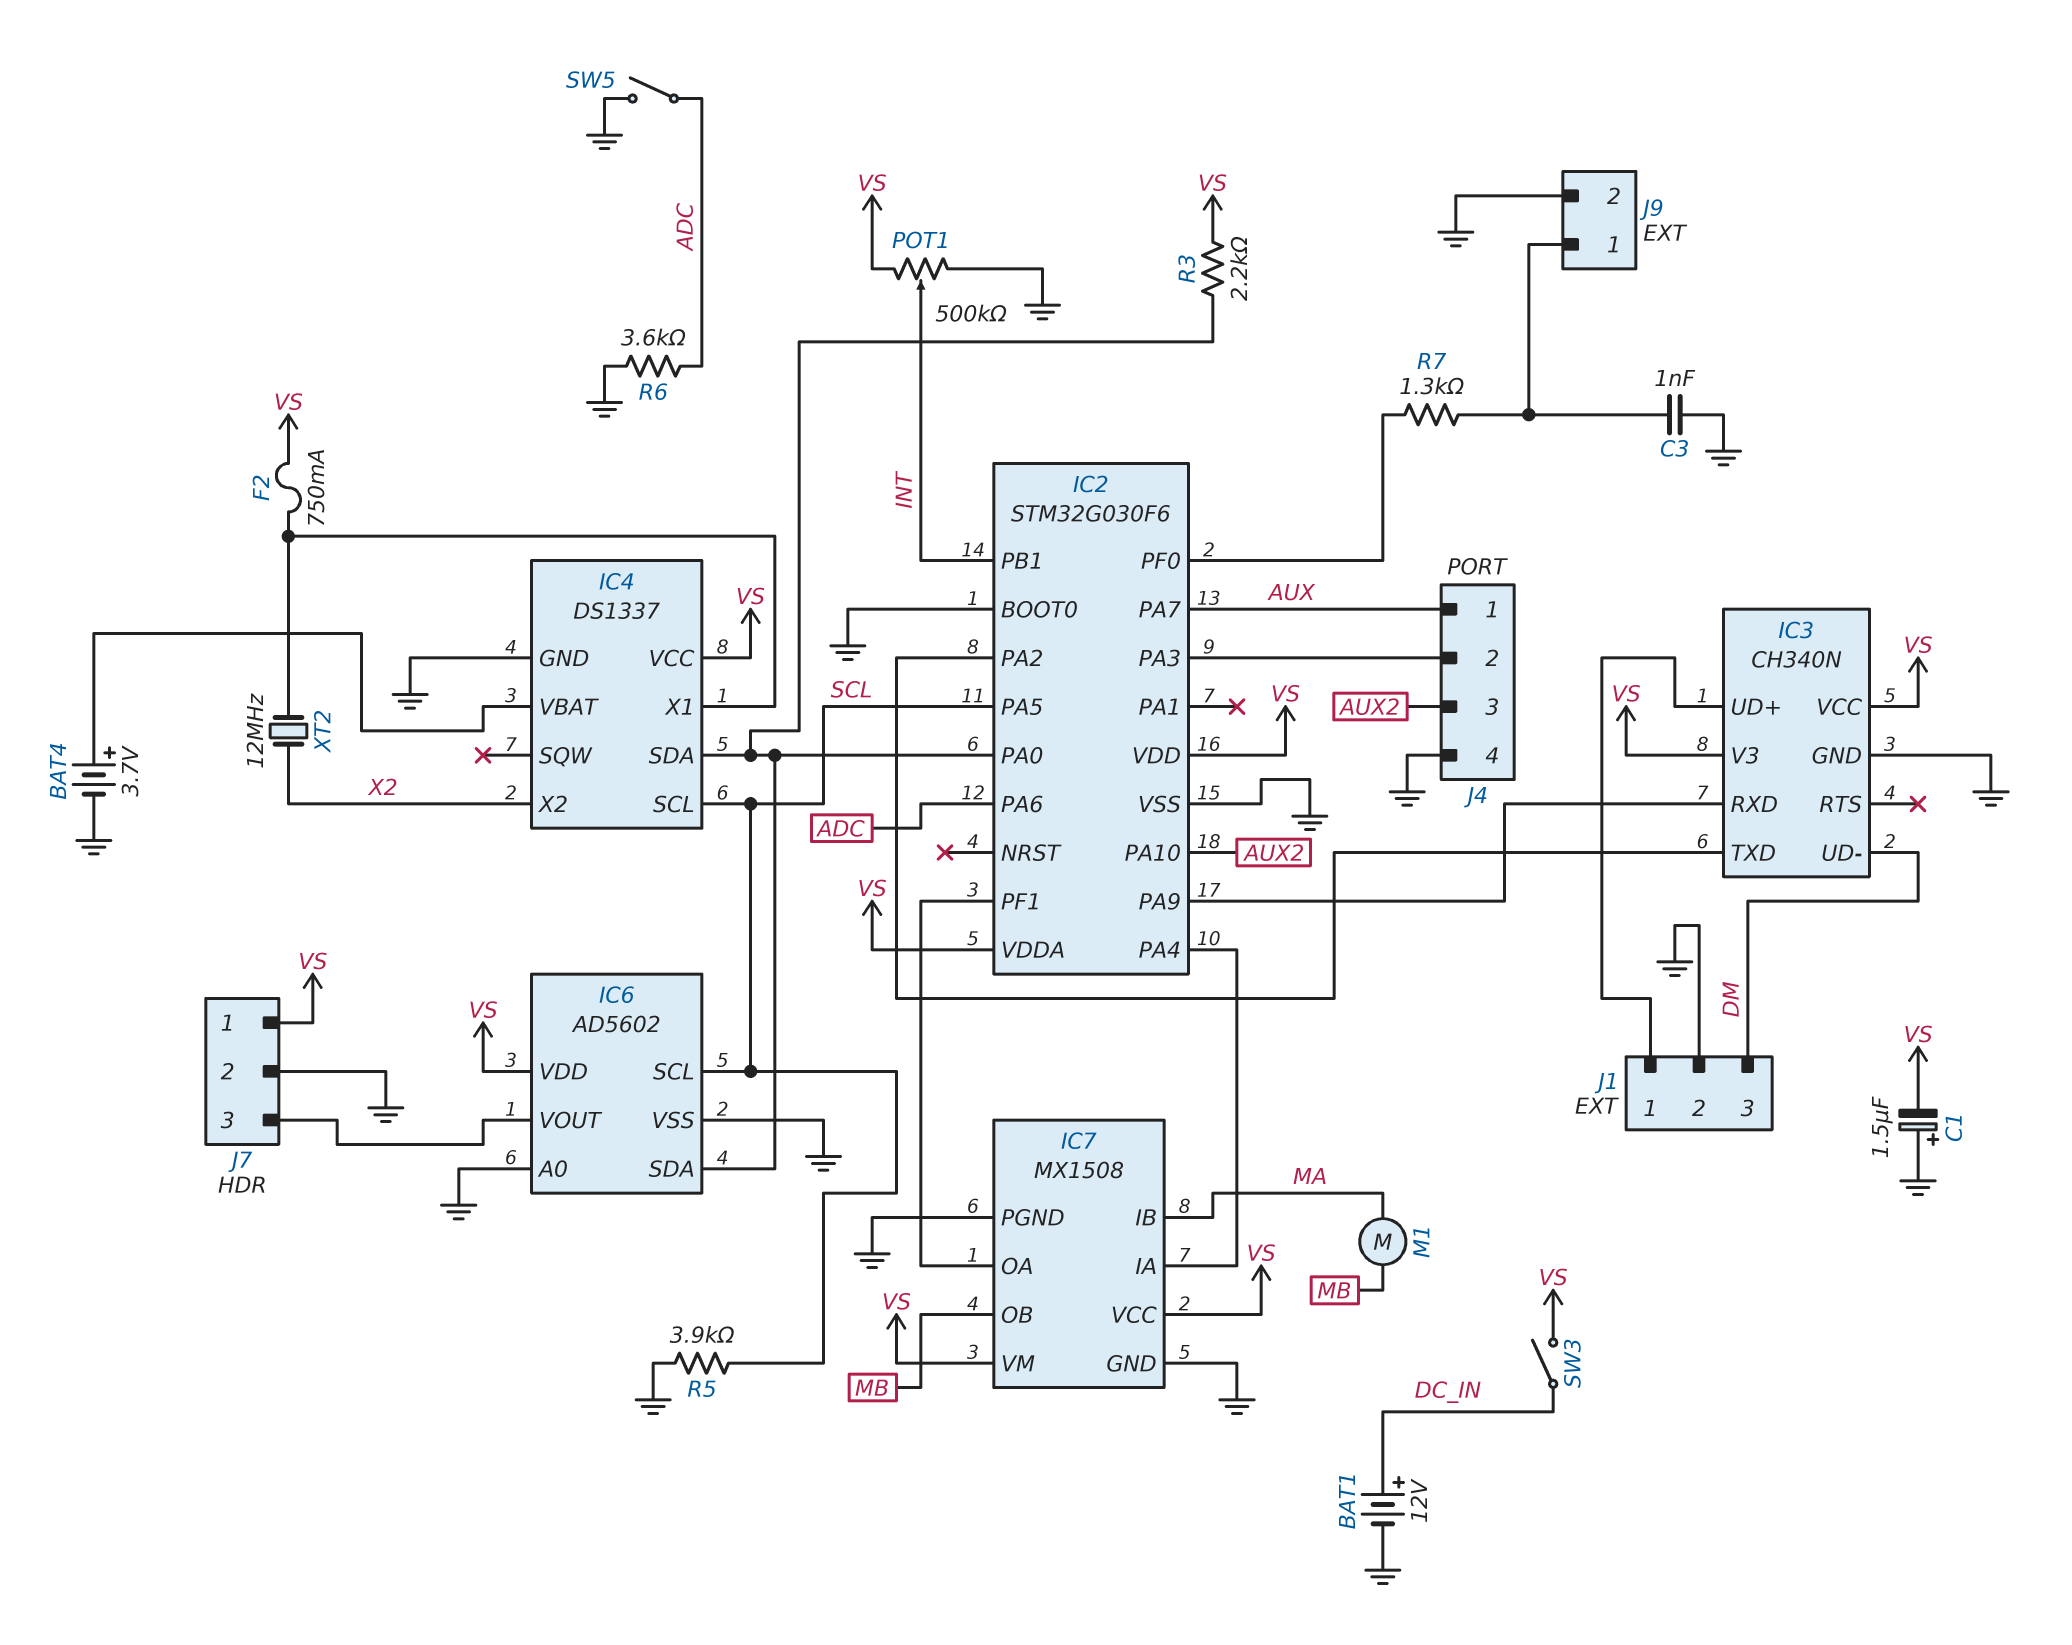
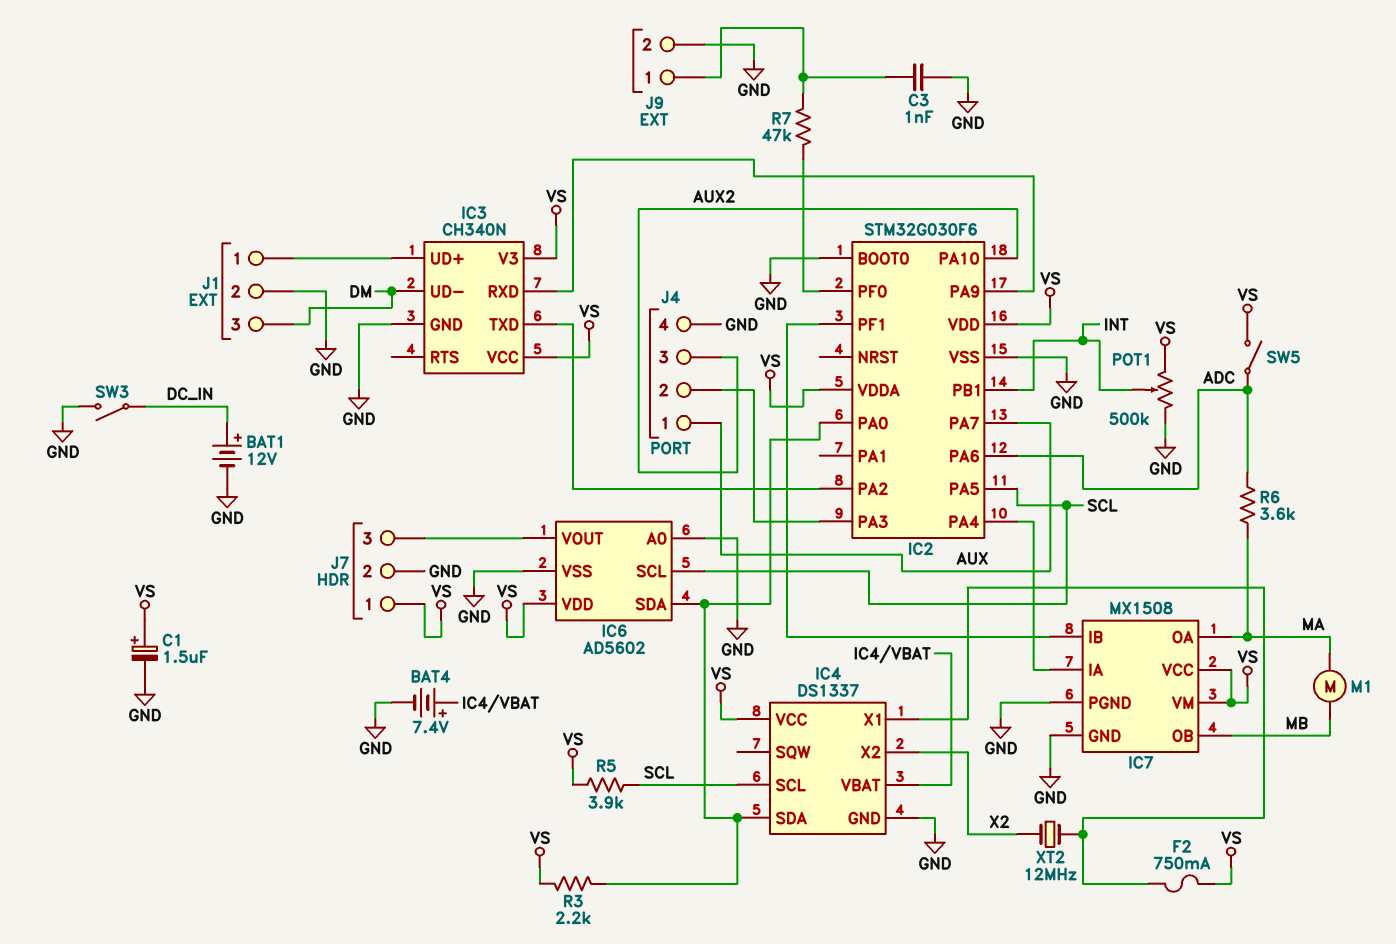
BAT4: 3.7V (plus IC4/VBAT, minus GND) -> 7.4V (plus IC4/VBAT, minus GND)
C1: 1.5uF (plus GND, minus VS) -> 1.5uF (plus VS, minus GND)
IC7 pin IB: MA -> IC2/PF1
IC7 pin OA: IC2/PF1 -> MA
R5: 3.9k (GND, SCL) -> 3.9k (SCL, VS)
R6: 3.6k (ADC, GND) -> 3.6k (ADC, MA)
R7: 1.3k (IC2/PF0, J9/1) -> 47k (IC2/PF0, J9/1)
SW3: switch (DC_IN, VS) -> switch (DC_IN, GND)
SW5: switch (ADC, GND) -> switch (ADC, VS)

